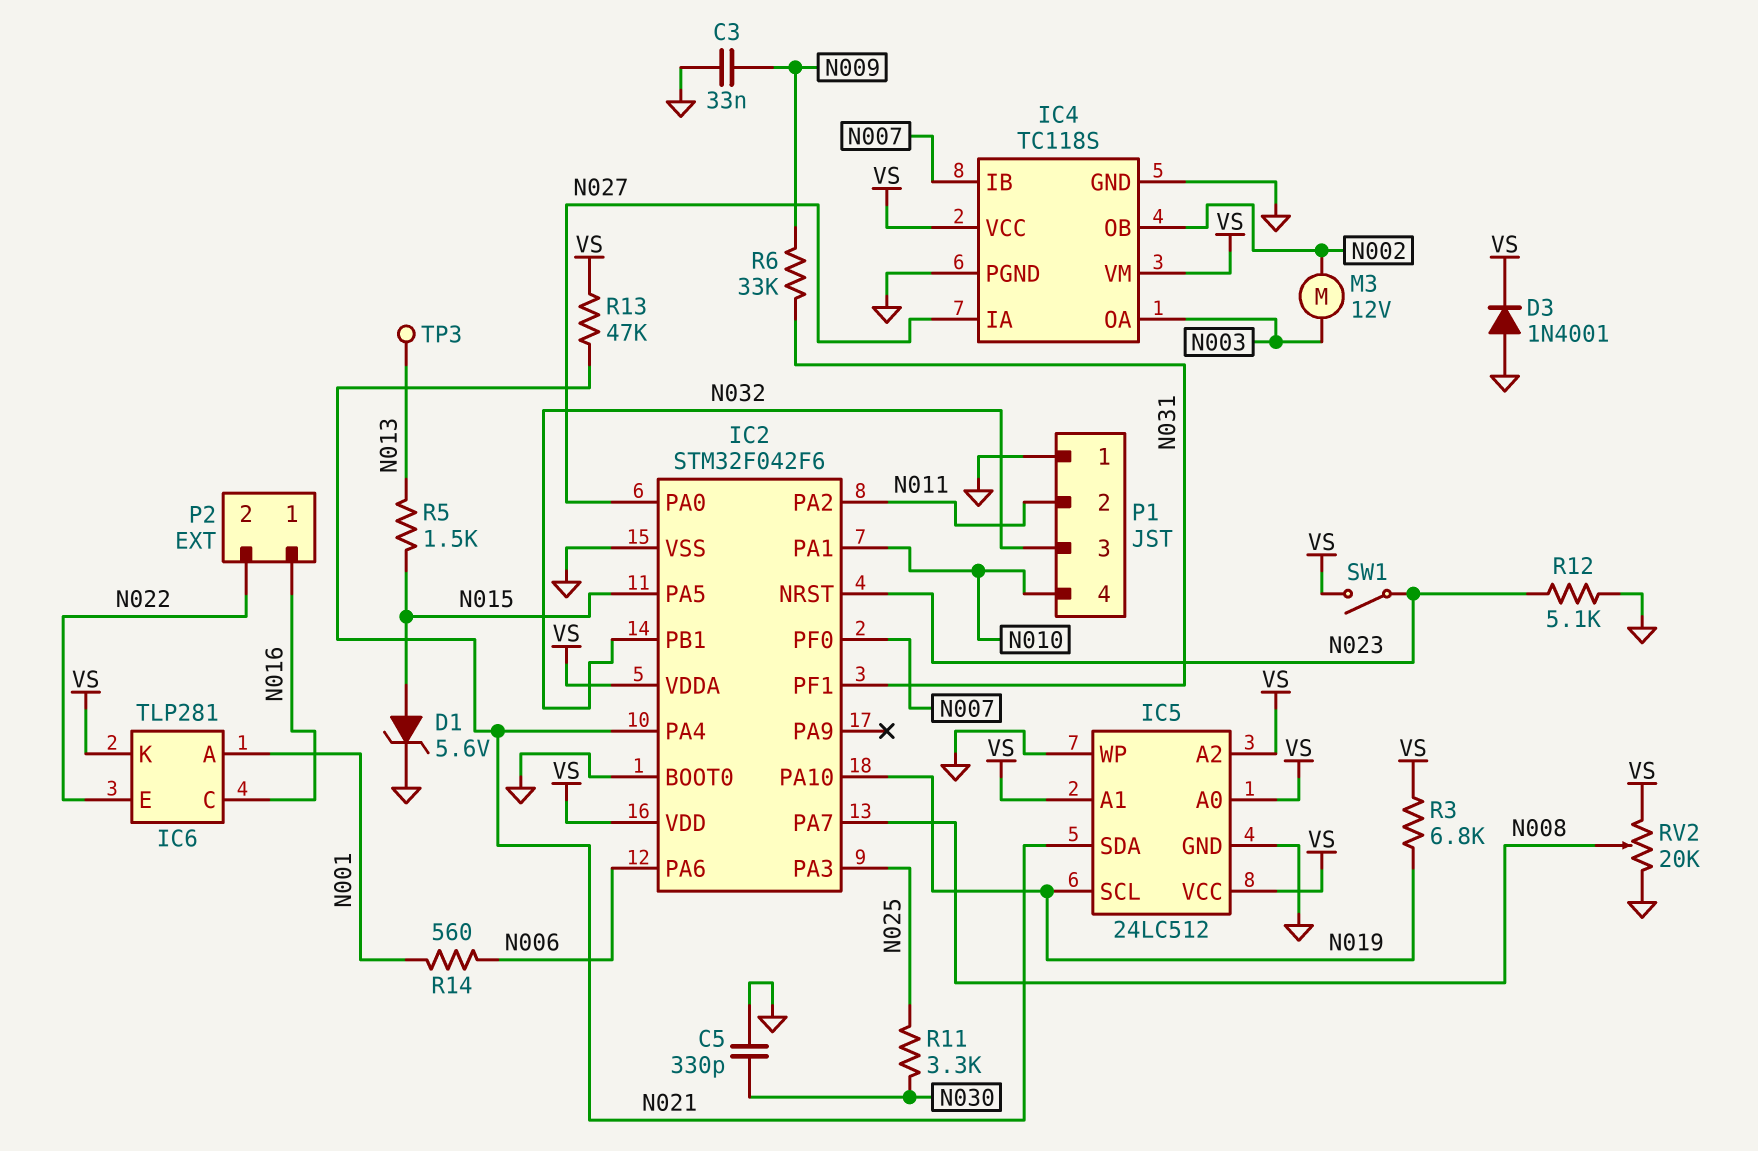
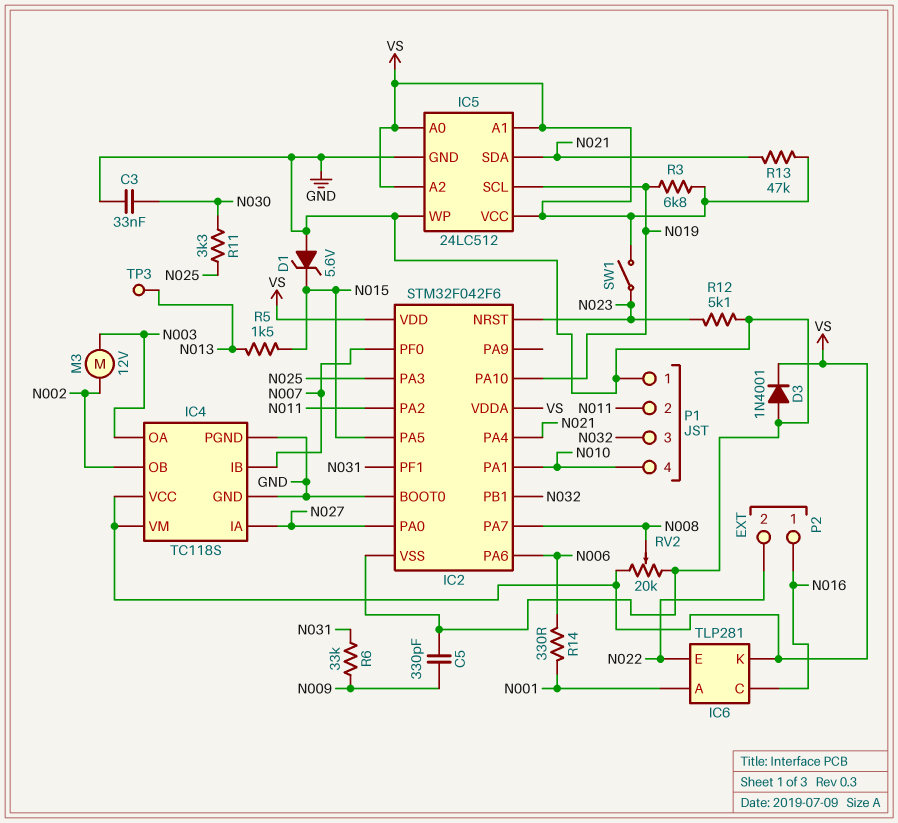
C3: 33nF (GND, N009) -> 33nF (GND, N030)
C5: 330pF (GND, N030) -> 330pF (GND, N009)
D1: zener 5.6V (A N015, K GND) -> zener 5.6V (A GND, K N015)
R14: 560 (N001, N006) -> 330 (N001, N006)

